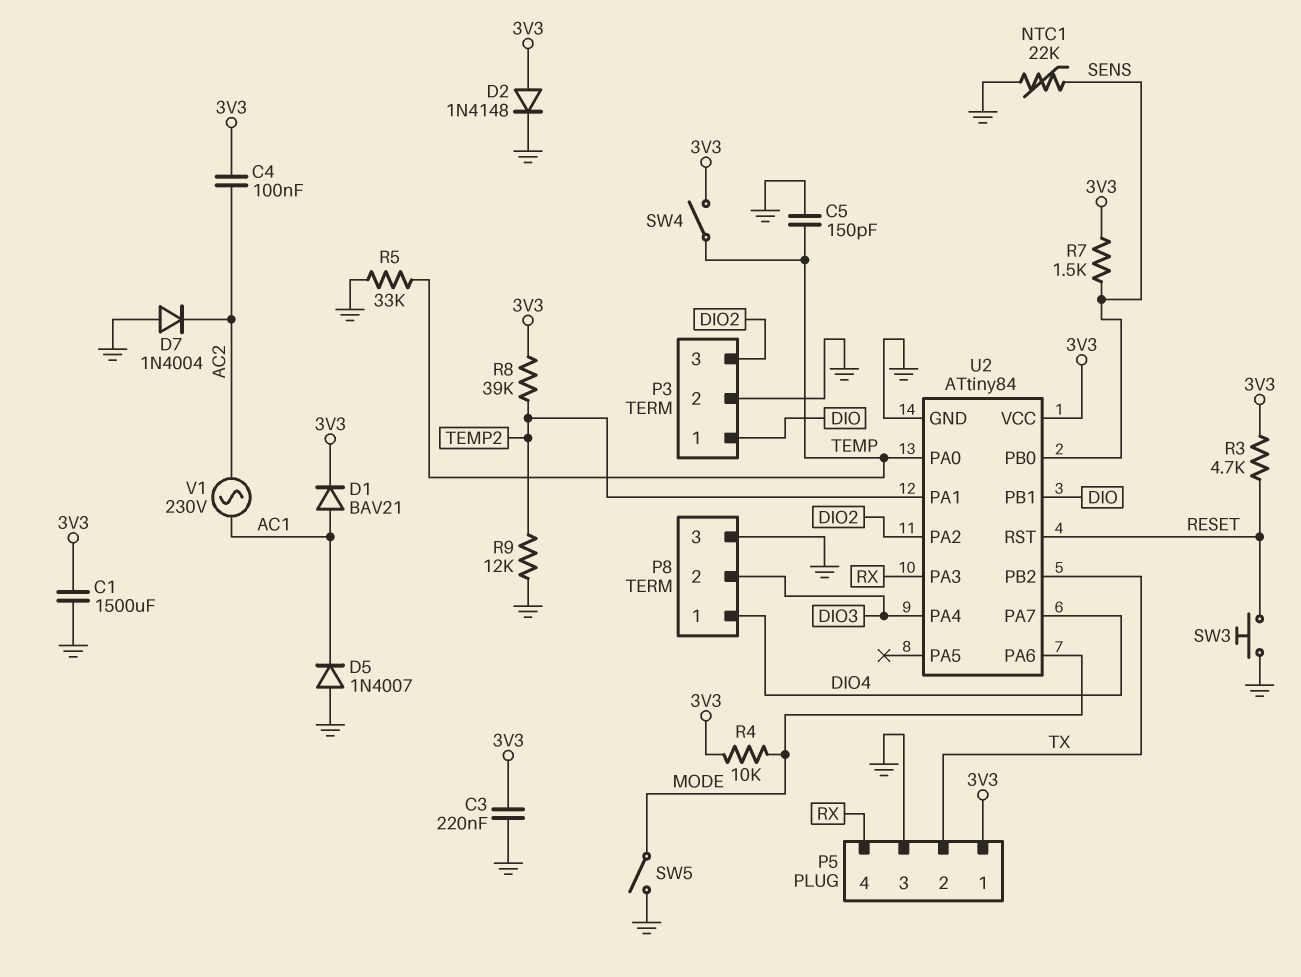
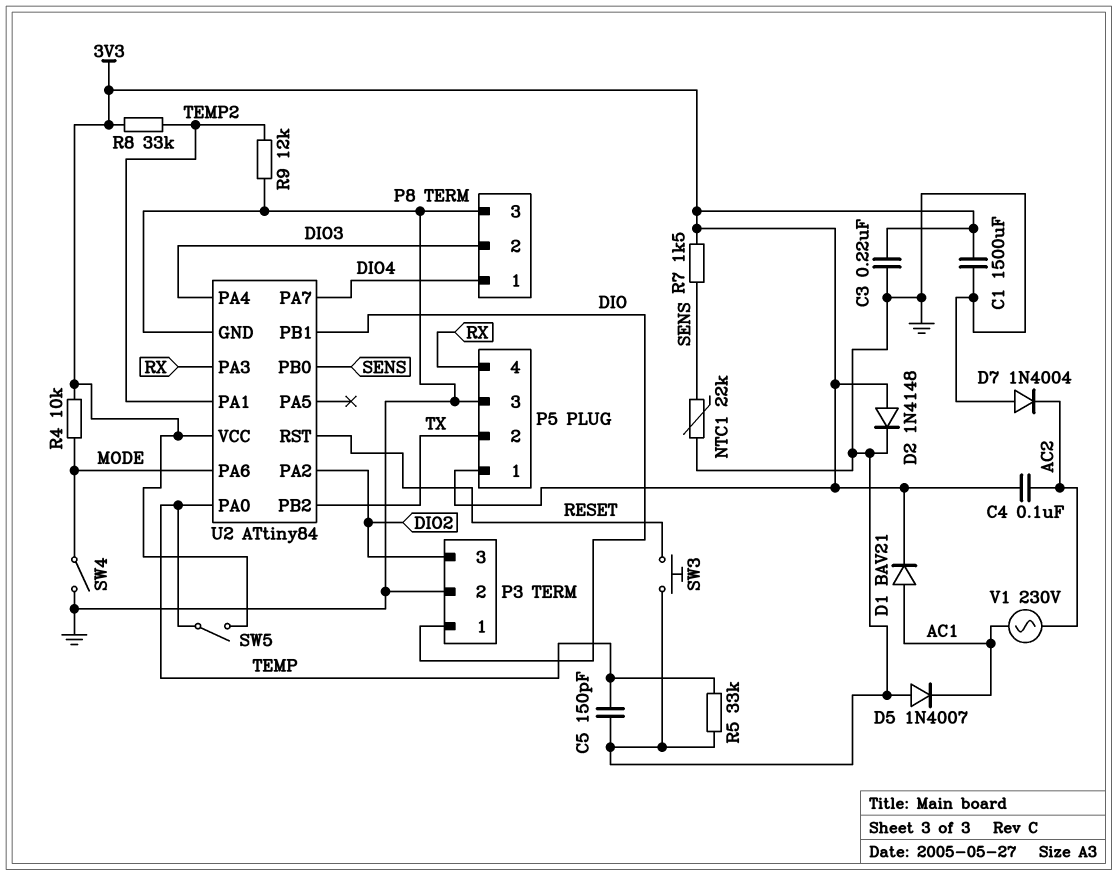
R3: 4.7k (3V3, RESET) -> none
R8: 39k (3V3, TEMP2) -> 33k (3V3, TEMP2)
SW4: switch (3V3, TEMP) -> switch (GND, MODE)
SW5: switch (GND, MODE) -> switch (3V3, TEMP)

